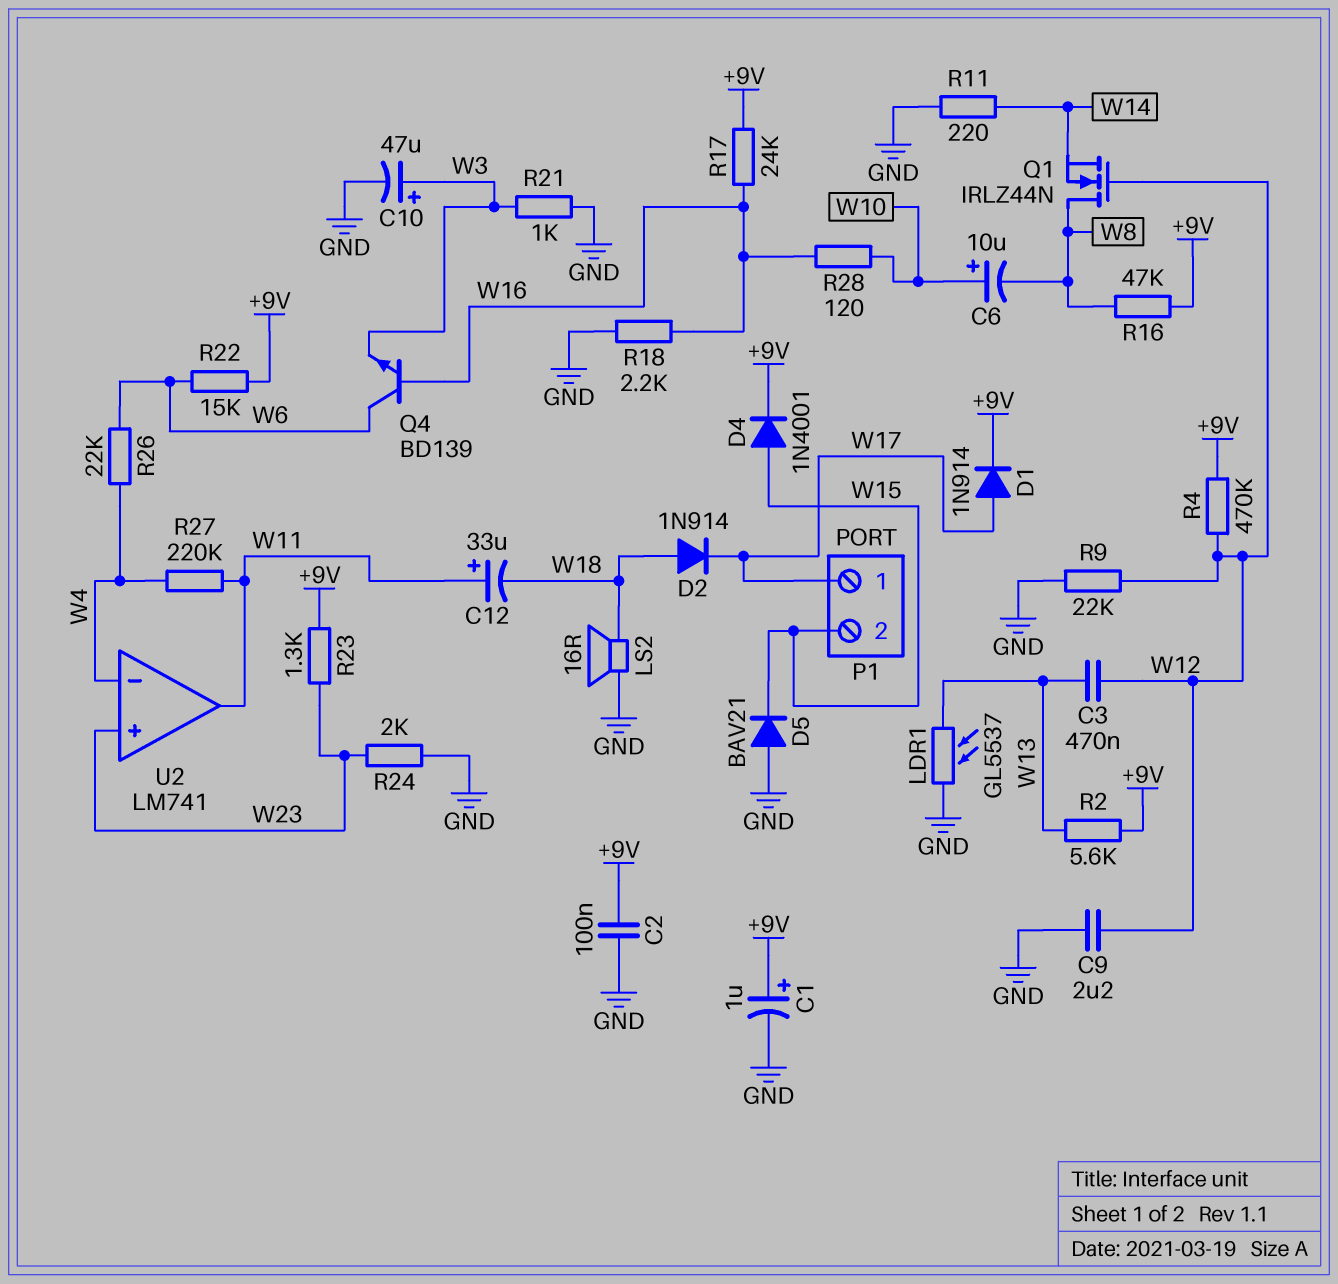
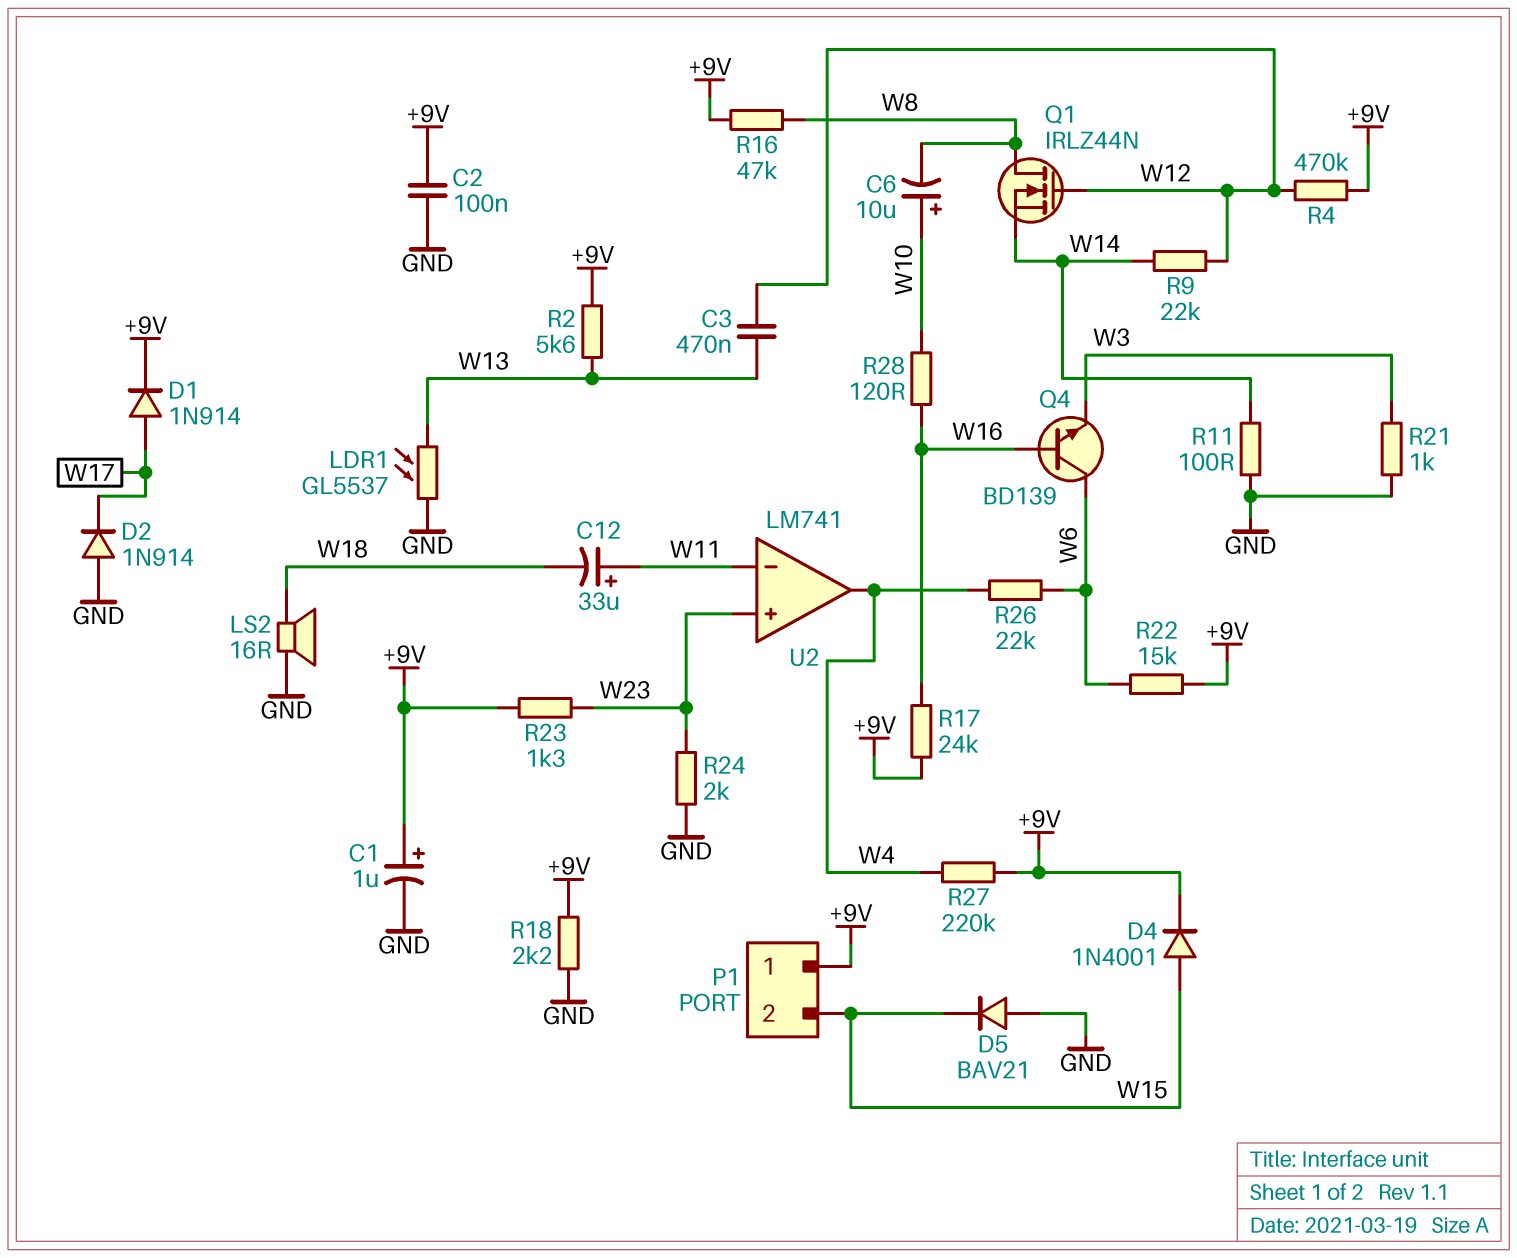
C9: 2.2uF (GND, W12) -> none
C10: 47uF (plus W3, minus GND) -> none
D2: diode 1N914 (A W18, K W17) -> diode 1N914 (A GND, K W17)
P1 pin 1: W17 -> +9V
R9: 22k (GND, W12) -> 22k (W12, W14)
R11: 220 (GND, W14) -> 100 (GND, W14)
R18: 2.2k (GND, W16) -> 2.2k (+9V, GND)
R27: 220k (W4, W11) -> 220k (+9V, W4)
U2 pin in-: W4 -> W11
U2 pin out: W11 -> W4

